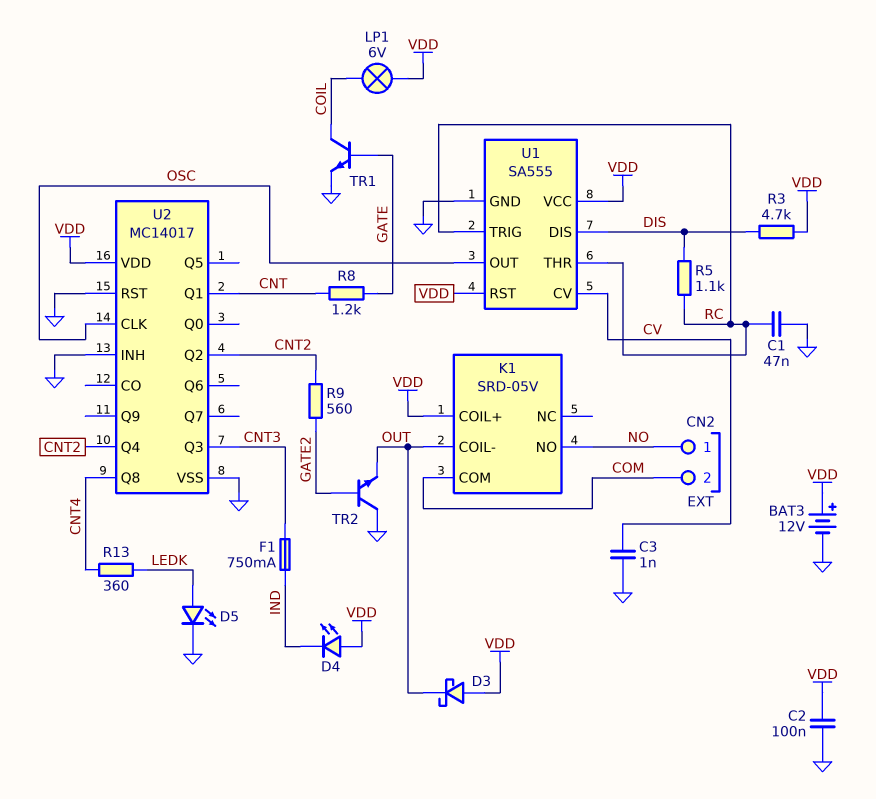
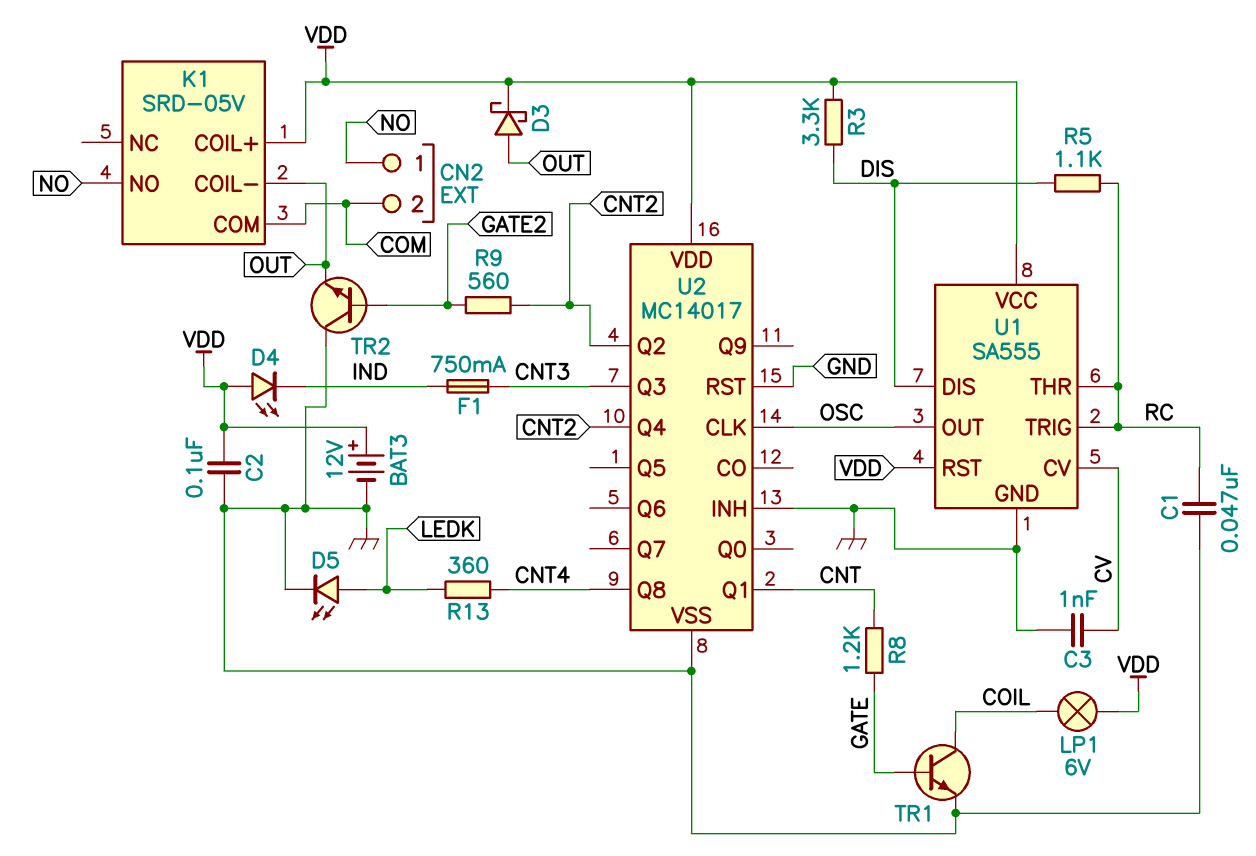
D3: schottky (A VDD, K OUT) -> schottky (A OUT, K VDD)
R3: 4.7k (DIS, VDD) -> 3.3k (DIS, VDD)

